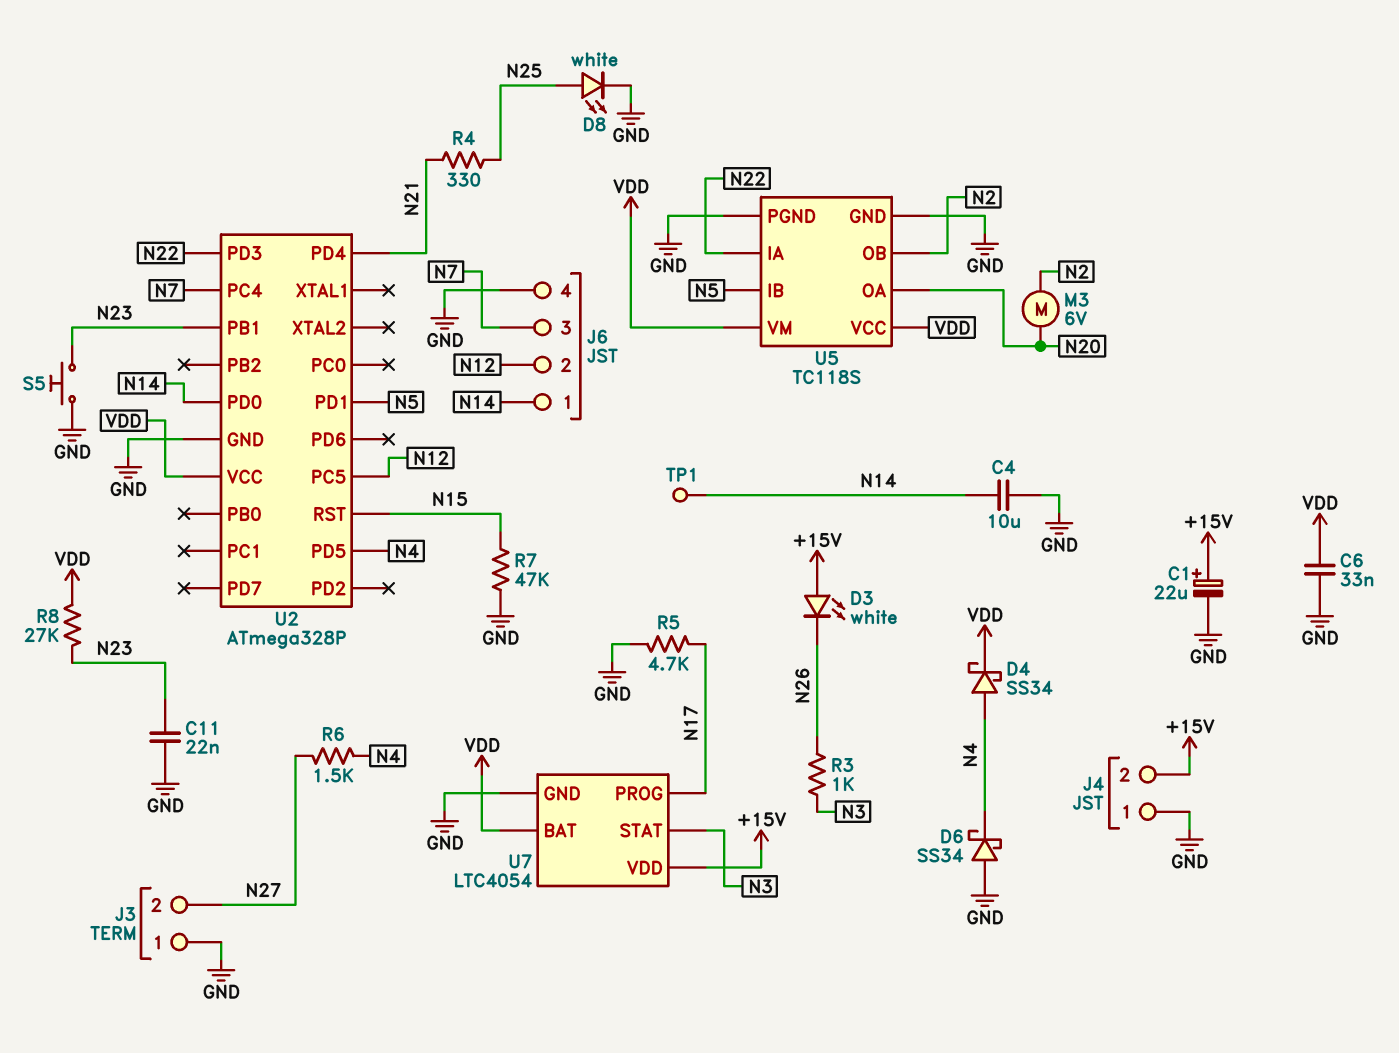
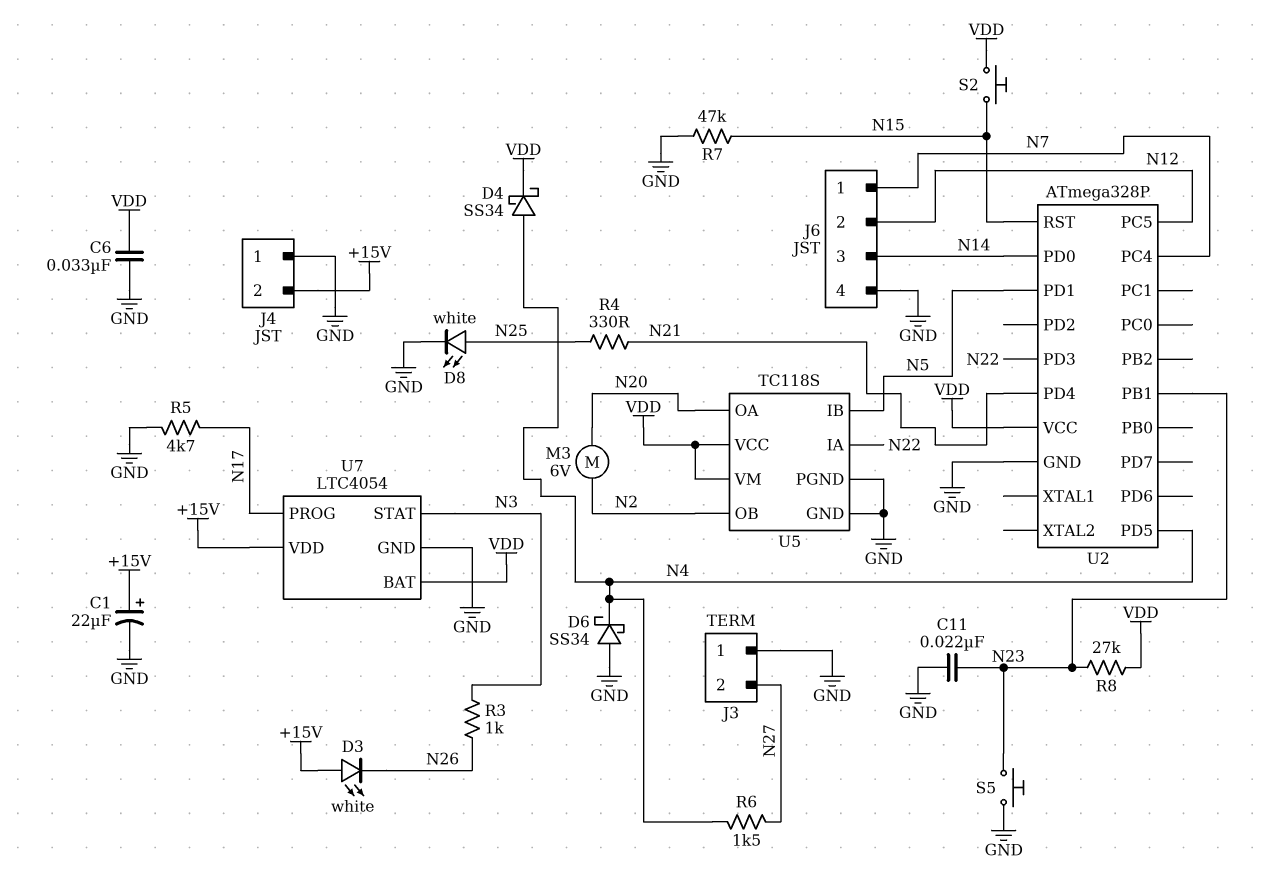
C4: 10uF (GND, N14) -> none
J6 pin 1: N14 -> N7
J6 pin 3: N7 -> N14
S2: none -> button (N15, VDD)
TP1: test point (N14) -> none

